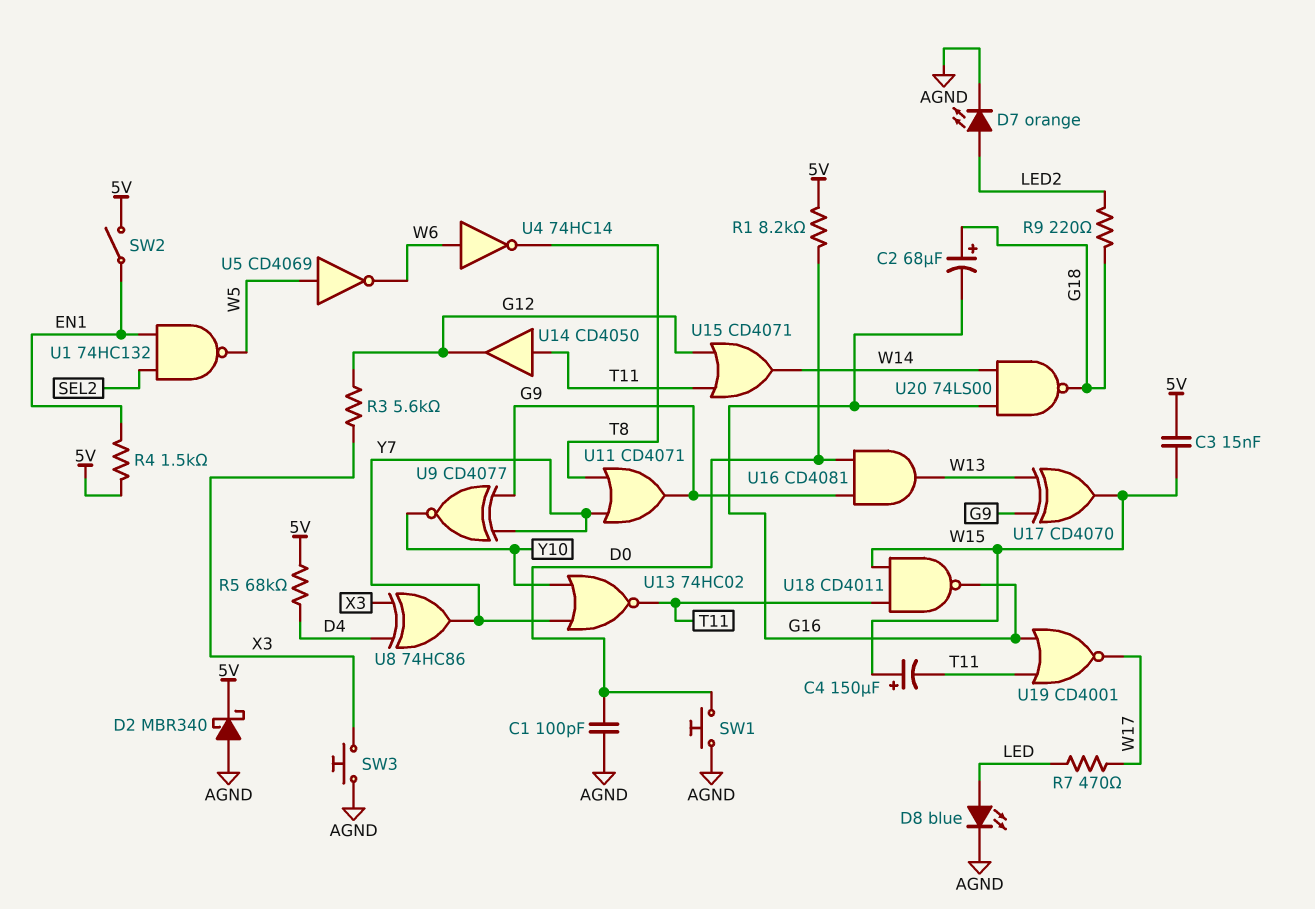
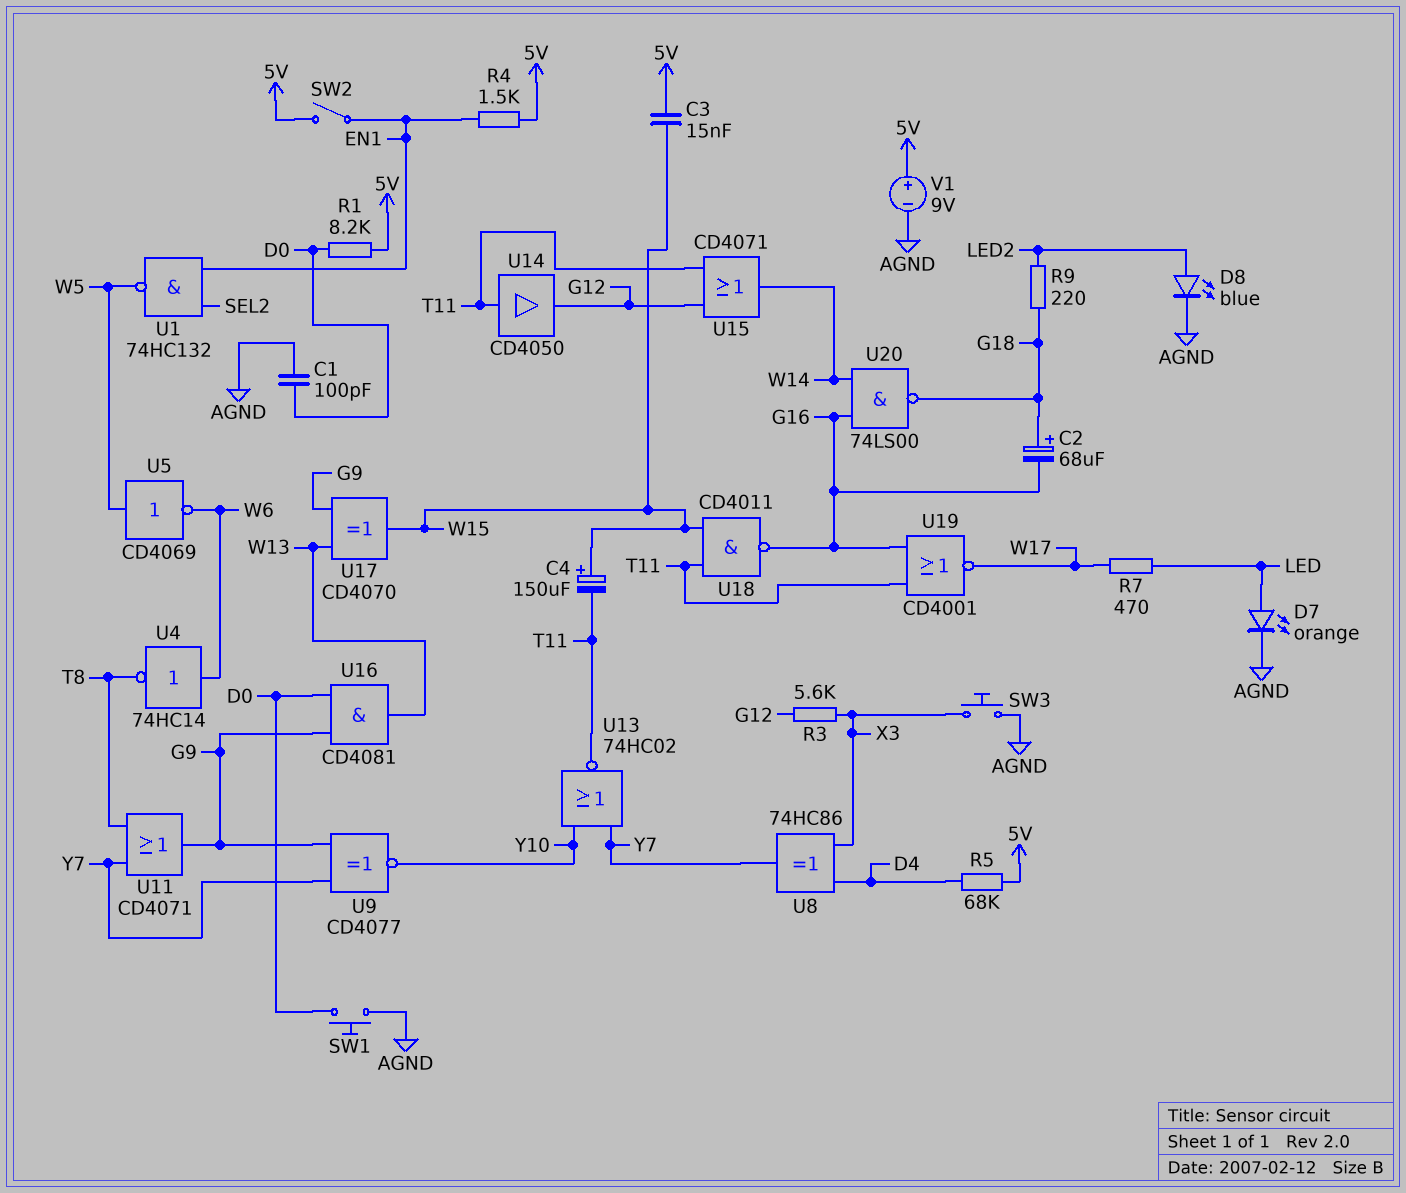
D2: schottky MBR340 (A AGND, K 5V) -> none
D7: LED orange (A LED2, K AGND) -> LED orange (A LED, K AGND)
D8: LED blue (A LED, K AGND) -> LED blue (A LED2, K AGND)
V1: none -> 9V (plus 5V, minus AGND)

